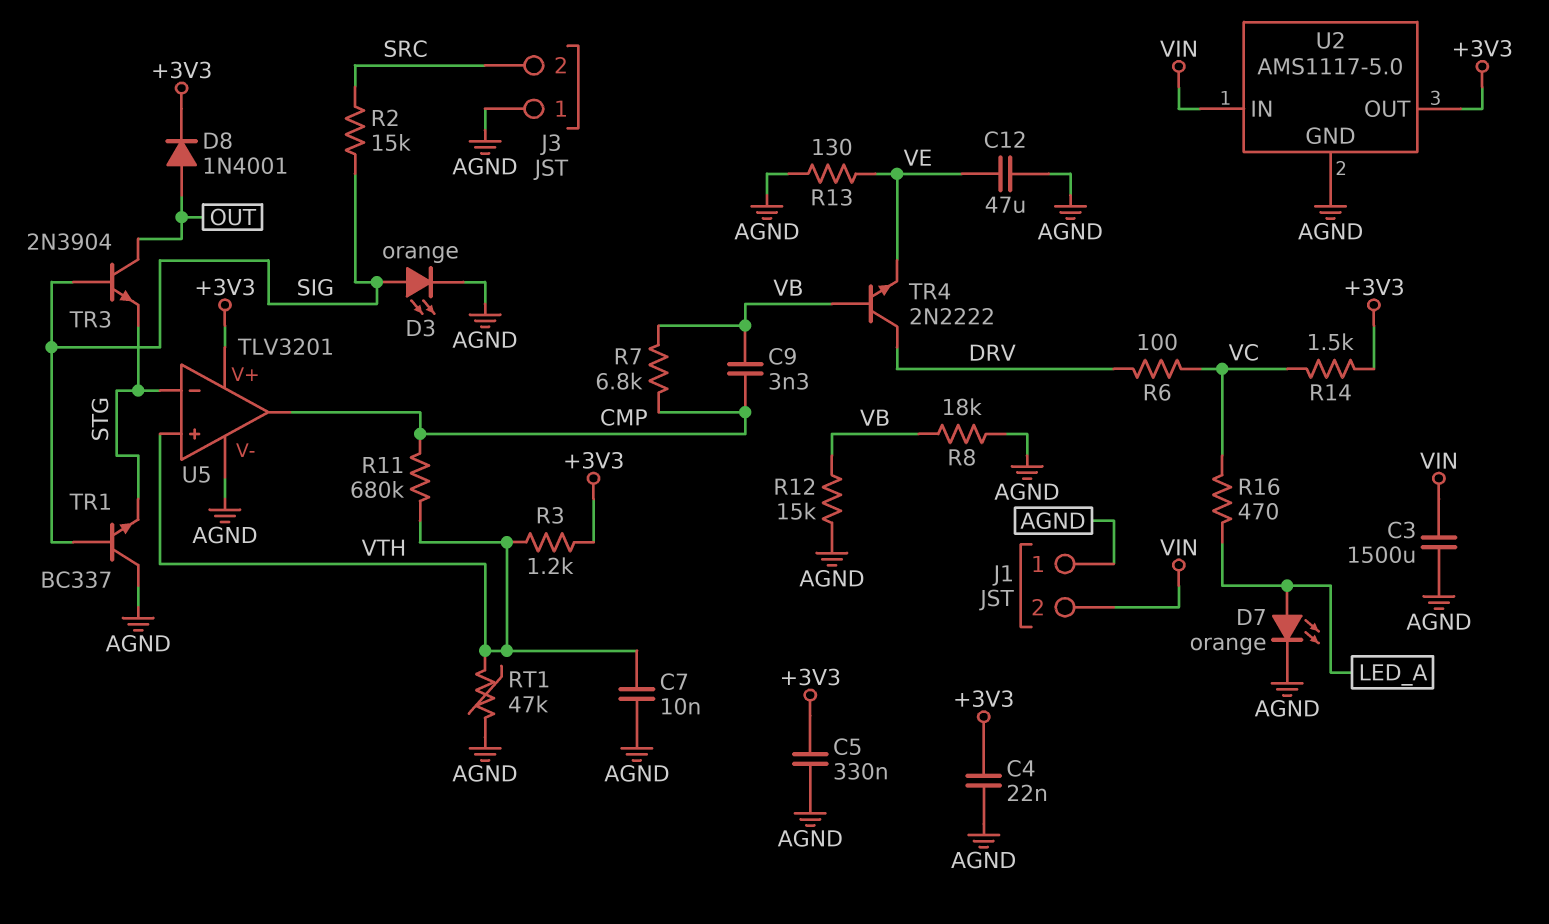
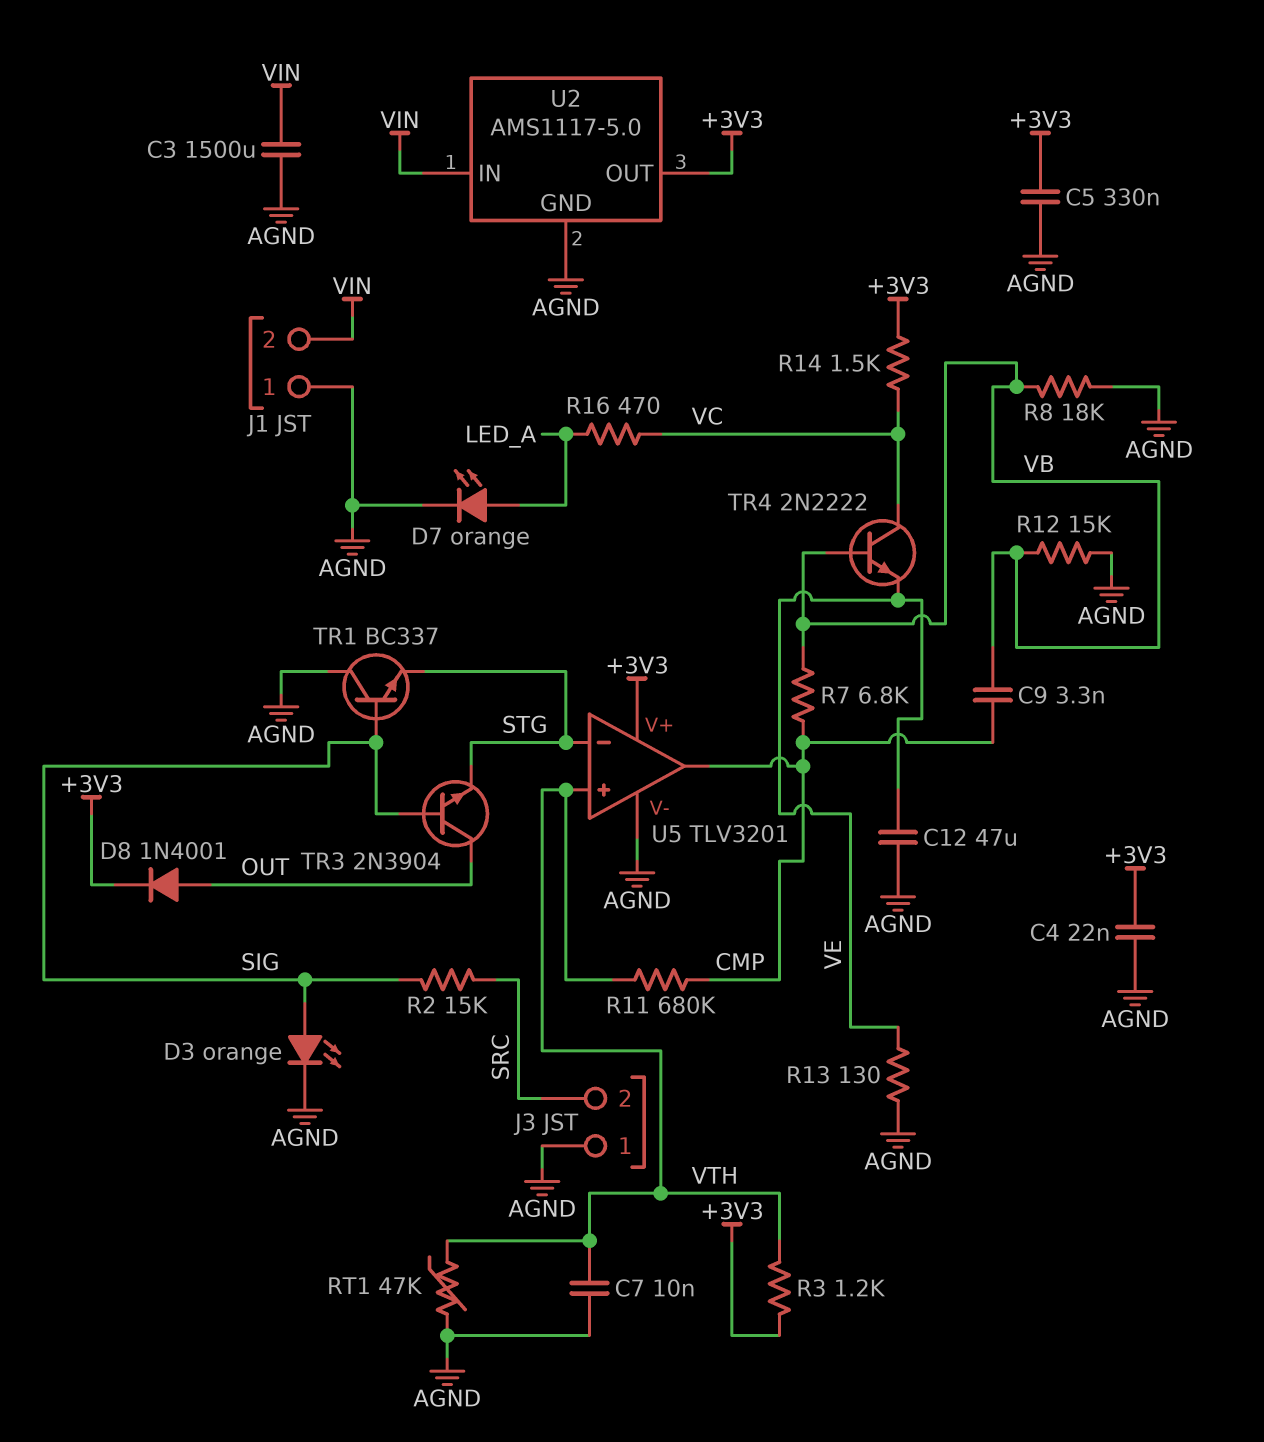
R6: 100 (DRV, VC) -> none
TR4: NPN 2N2222 (B VB, C DRV, E VE) -> NPN 2N2222 (B VB, C VC, E VE)

